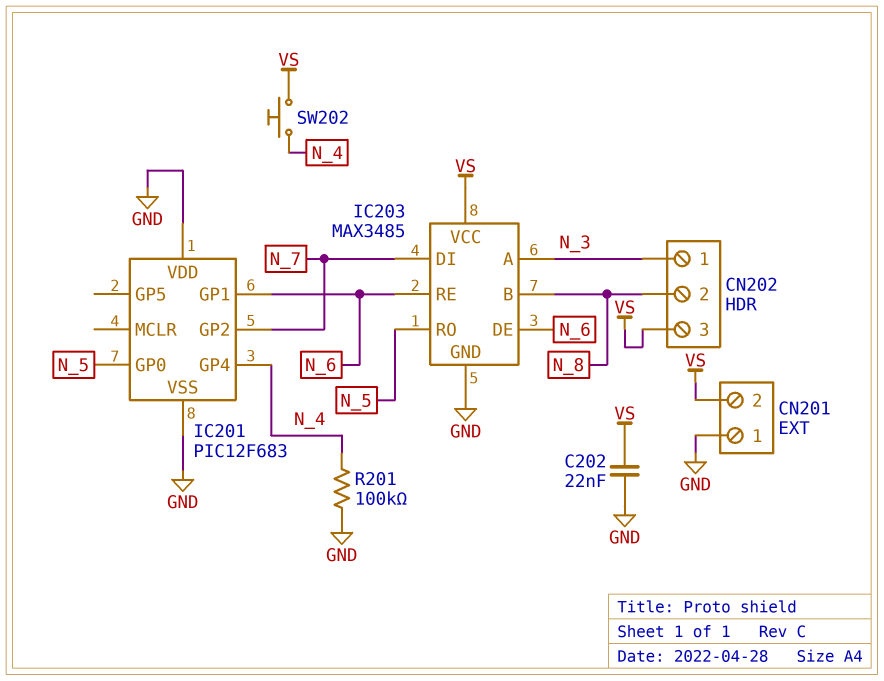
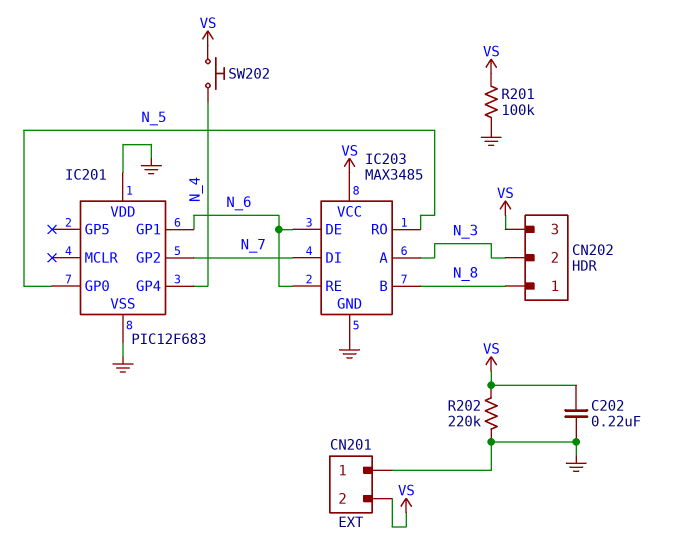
C202: 22nF (GND, VS) -> 220nF (GND, VS)
CN202 pin 1: N_3 -> N_8
CN202 pin 2: N_8 -> N_3
R201: 100k (GND, N_4) -> 100k (GND, VS)
R202: none -> 220k (GND, VS)

